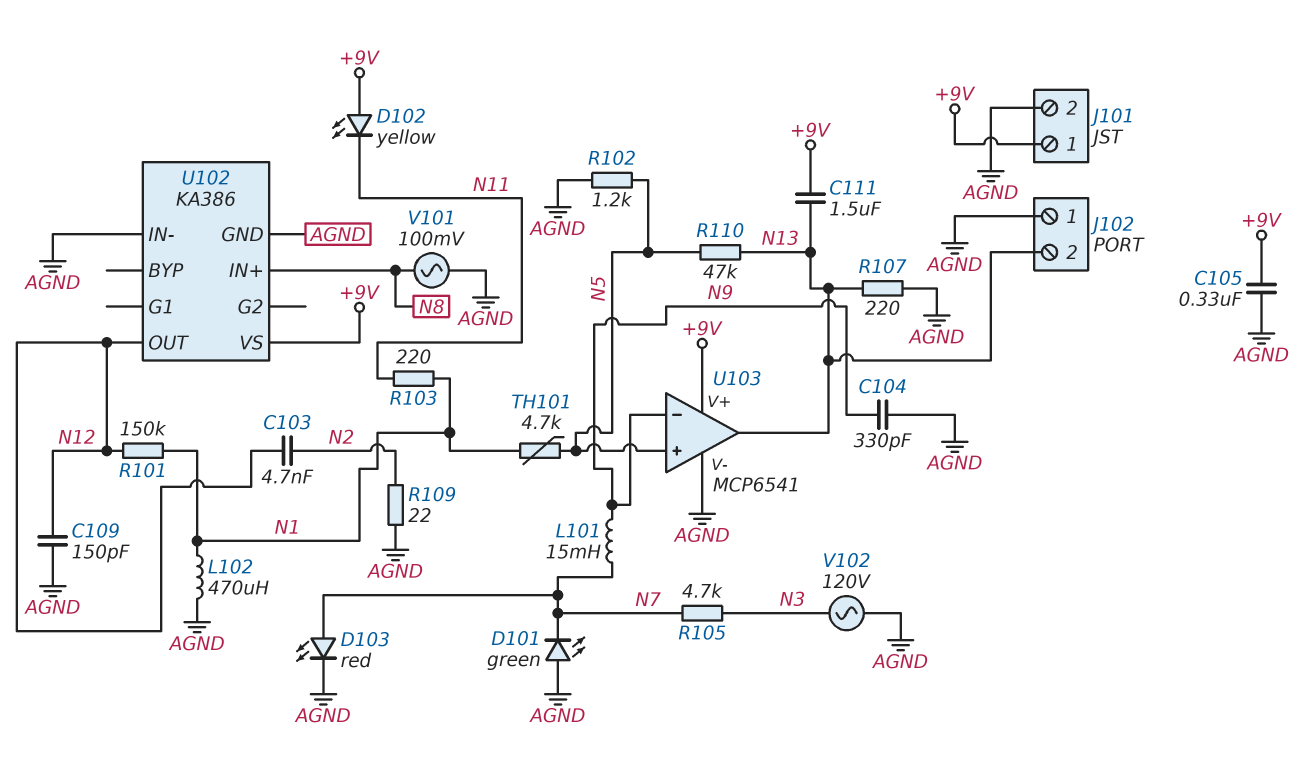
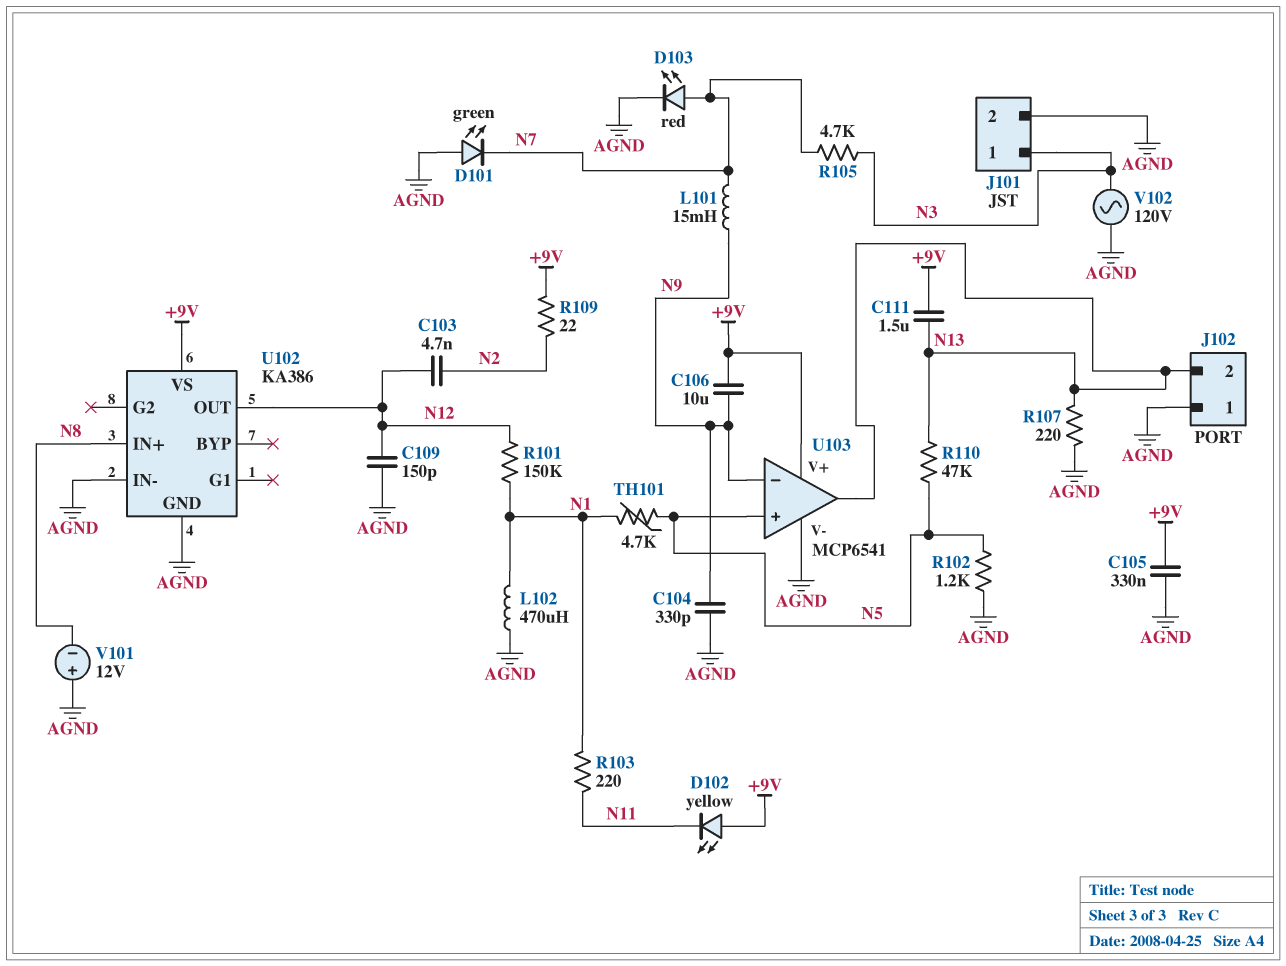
C106: none -> 10uF (+9V, N9)
J101 pin 1: +9V -> N3
R109: 22 (AGND, N2) -> 22 (+9V, N2)
V101: AC 100mV (AGND, N8) -> 12V (plus AGND, minus N8)

